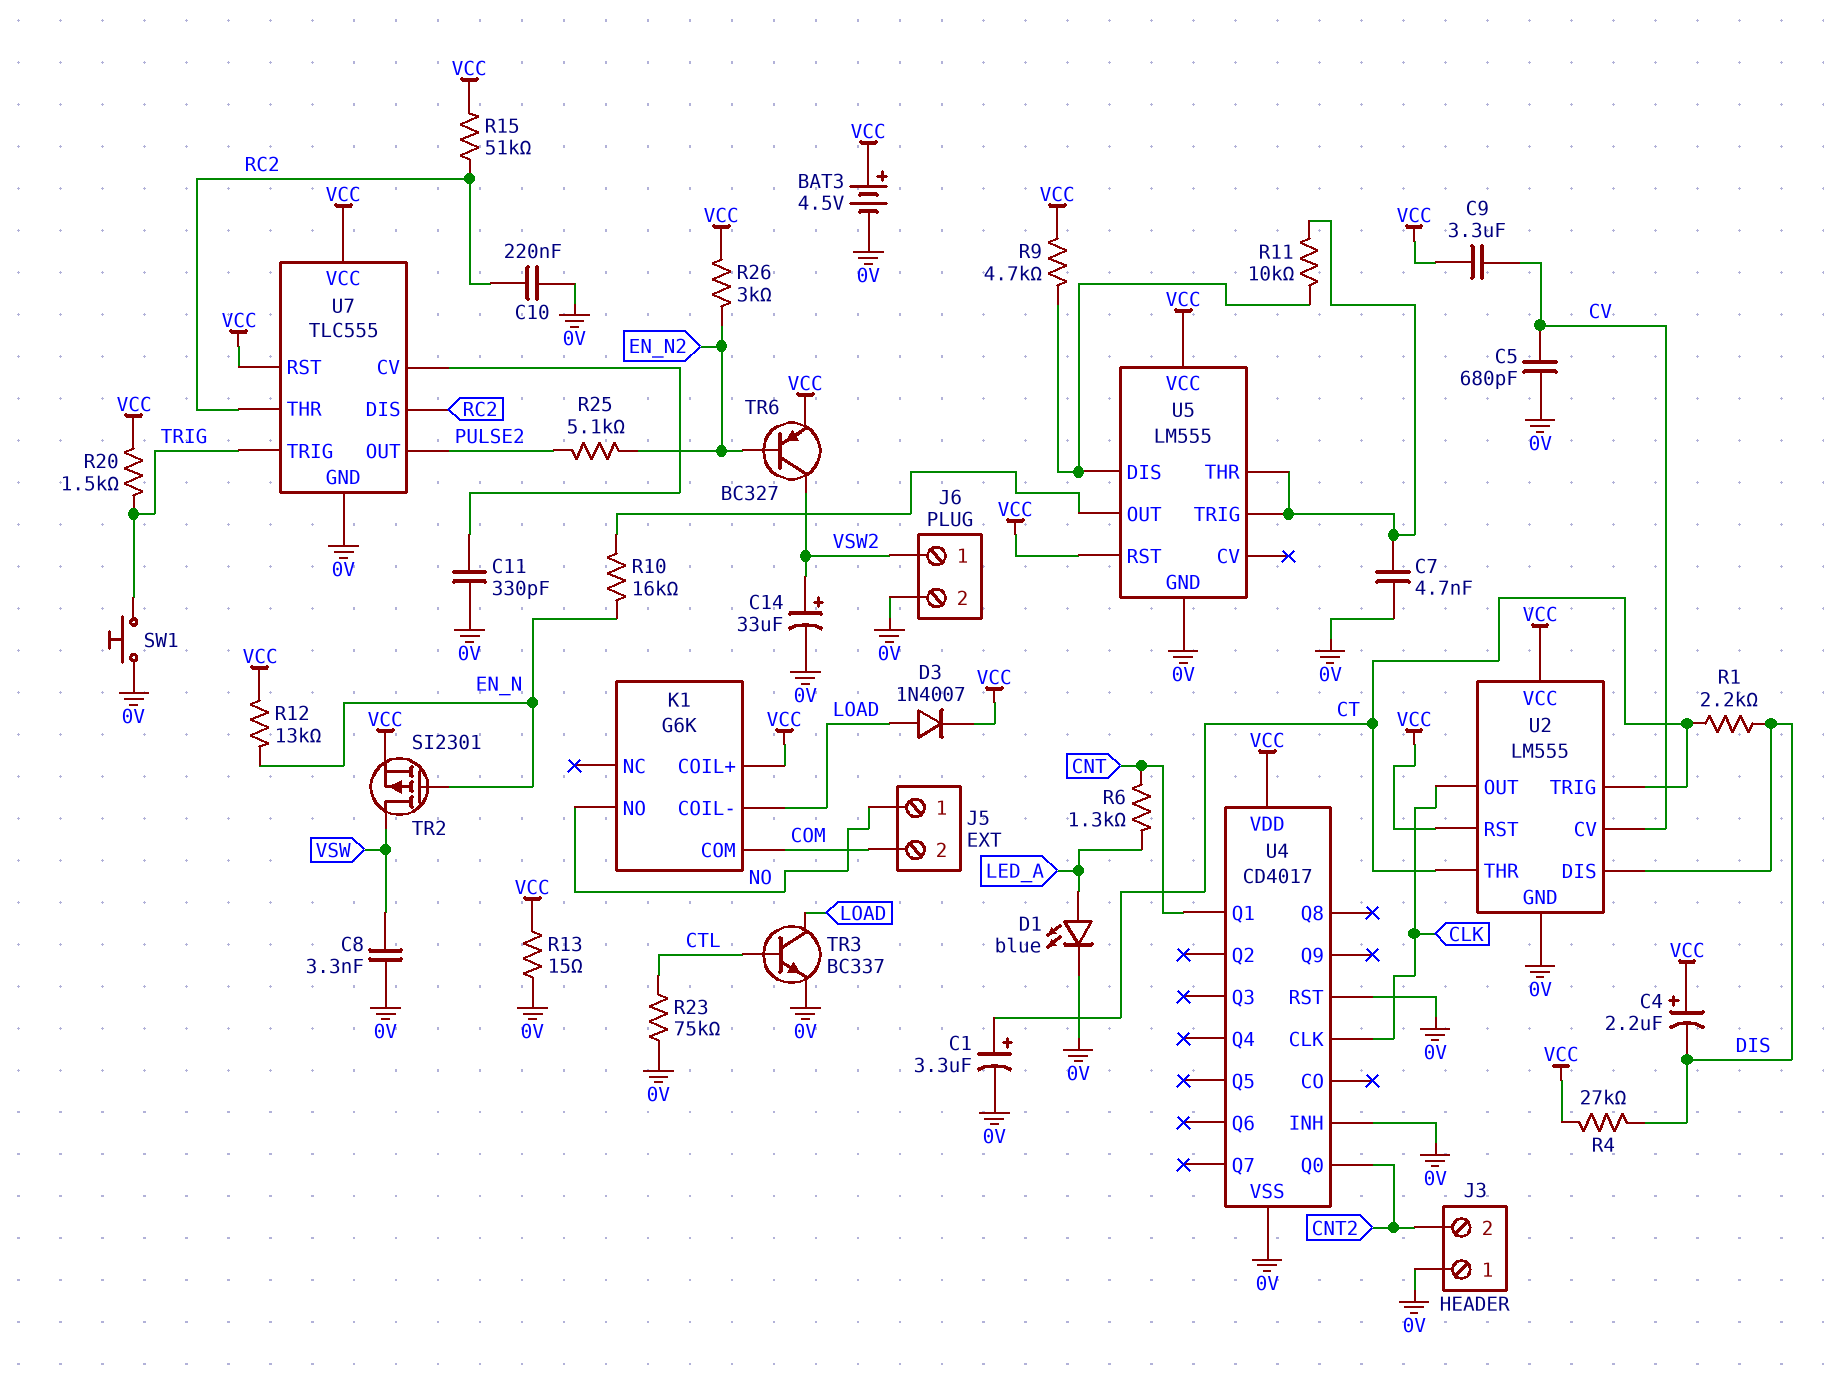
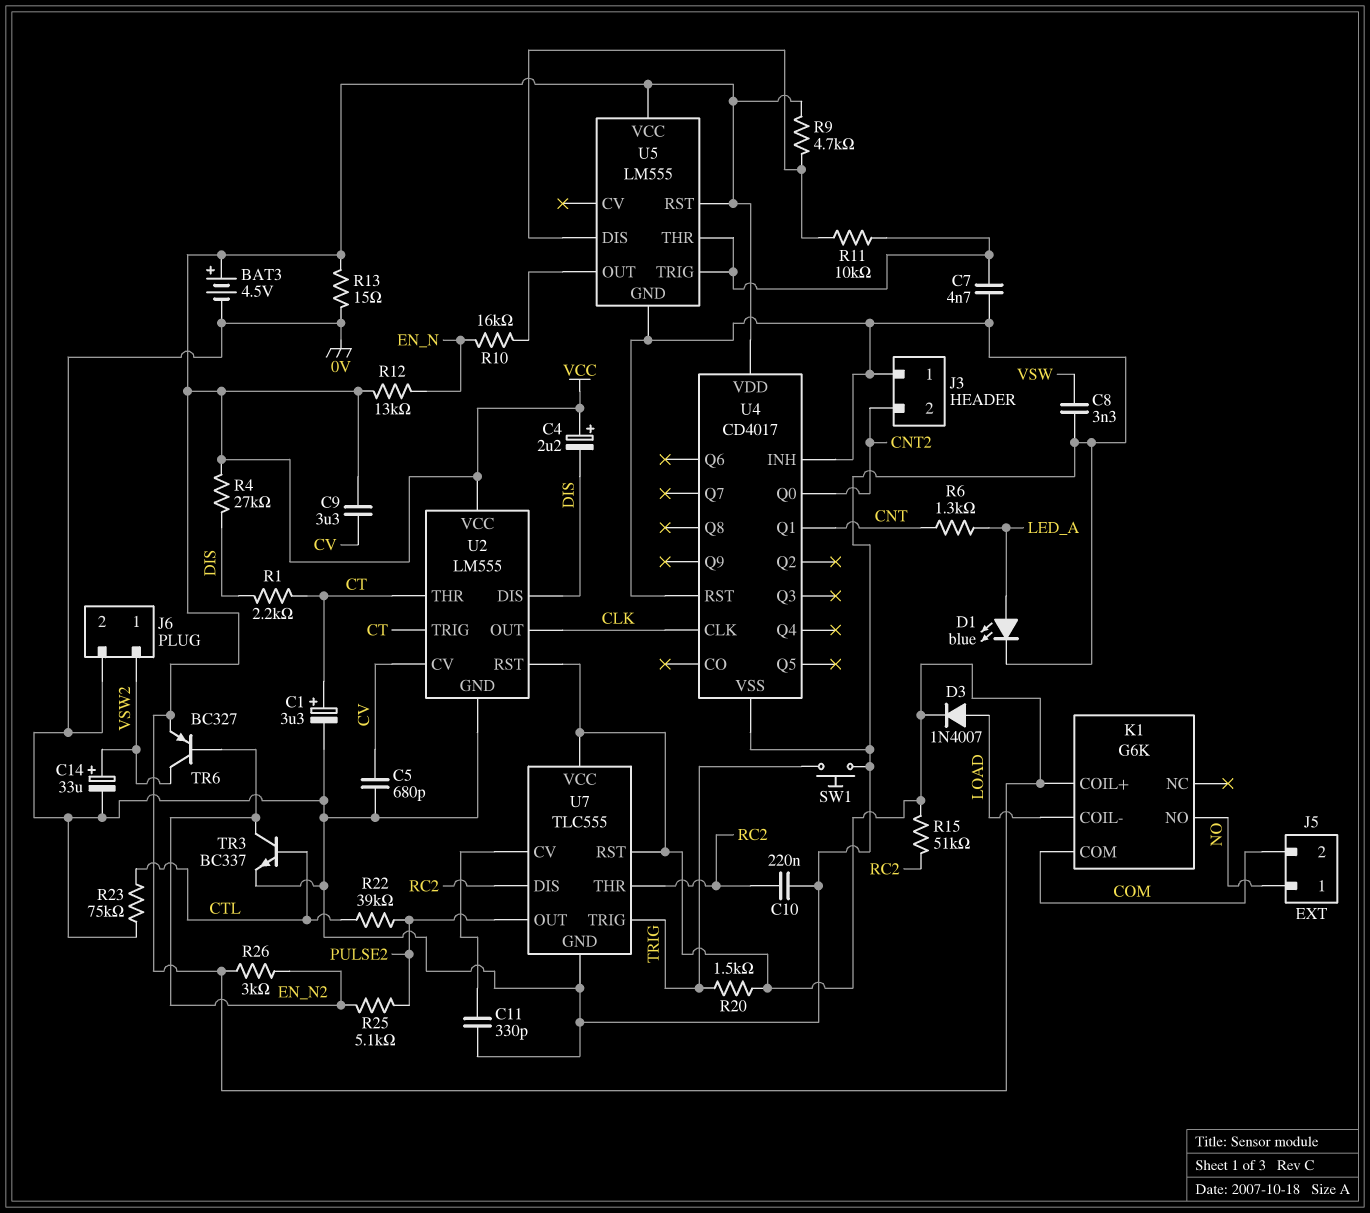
R22: none -> 39k (CTL, PULSE2)
TR2: PMOS SI2301 (G EN_N, D VSW, S VCC) -> none
TR3: NPN BC337 (B CTL, C LOAD, E 0V) -> NPN BC337 (B CTL, C EN_N2, E 0V)

